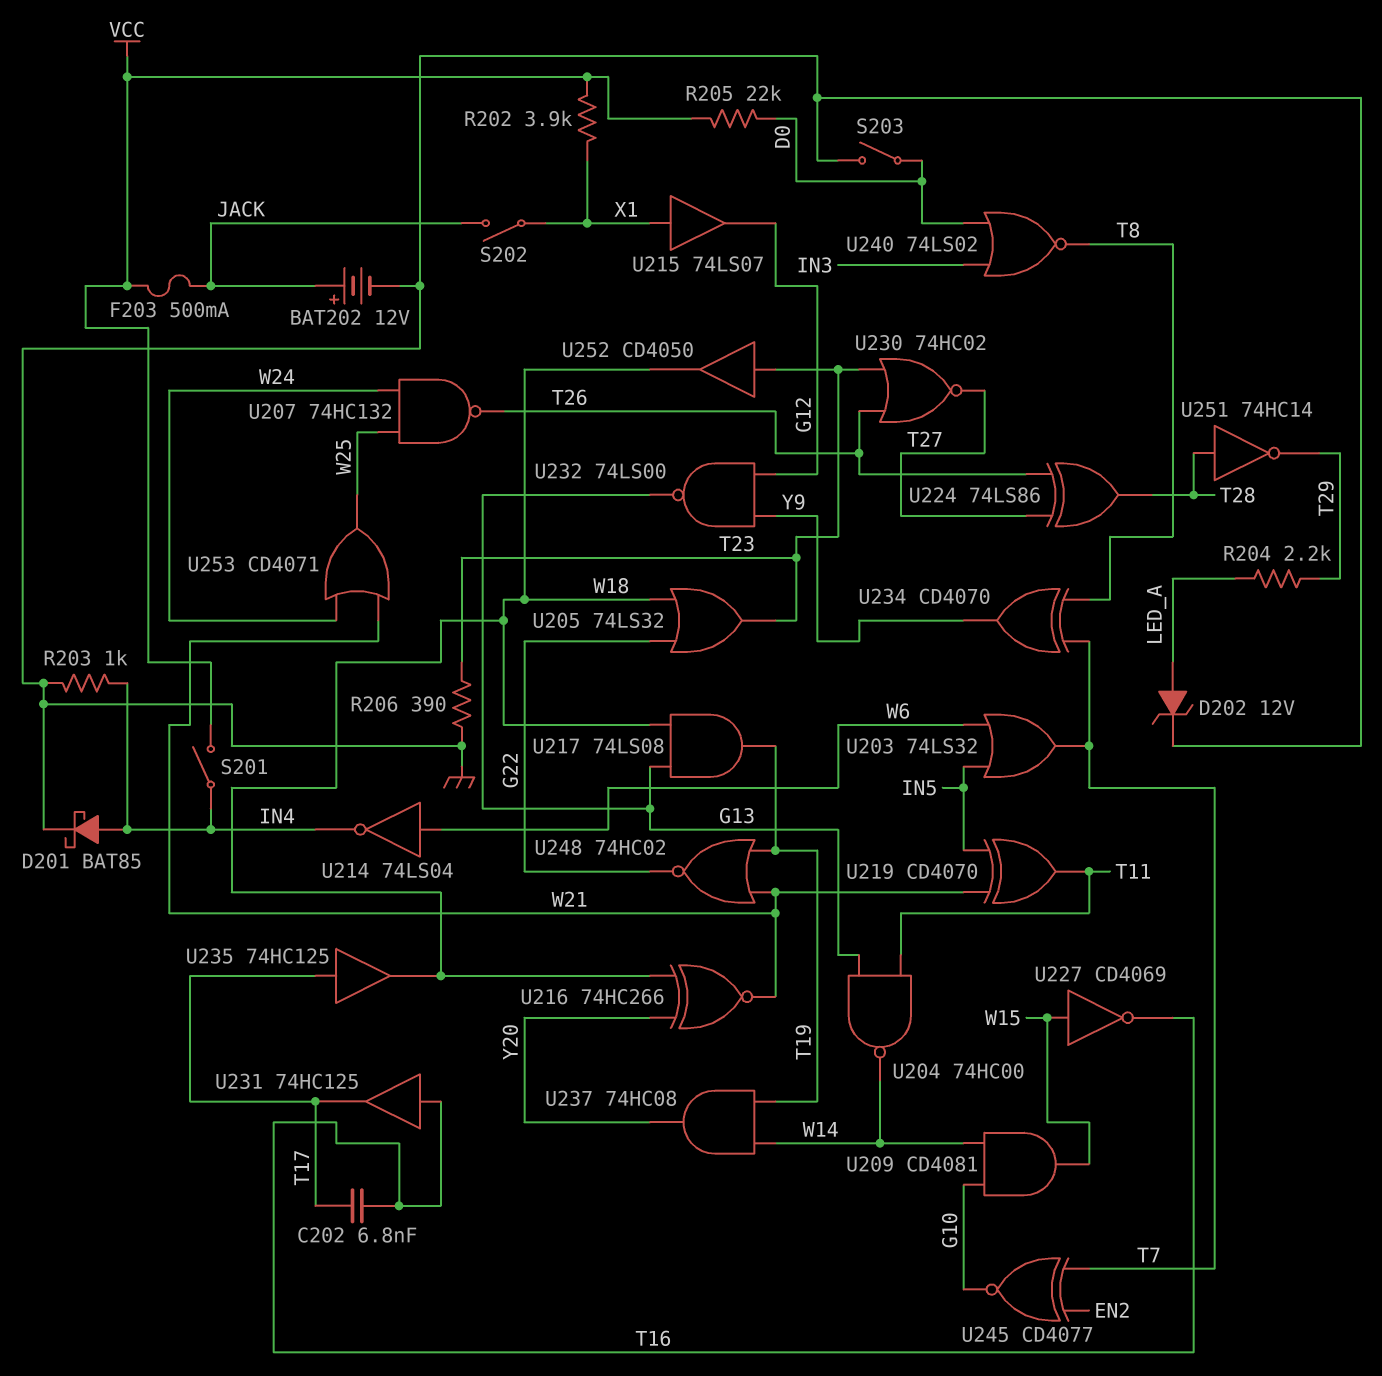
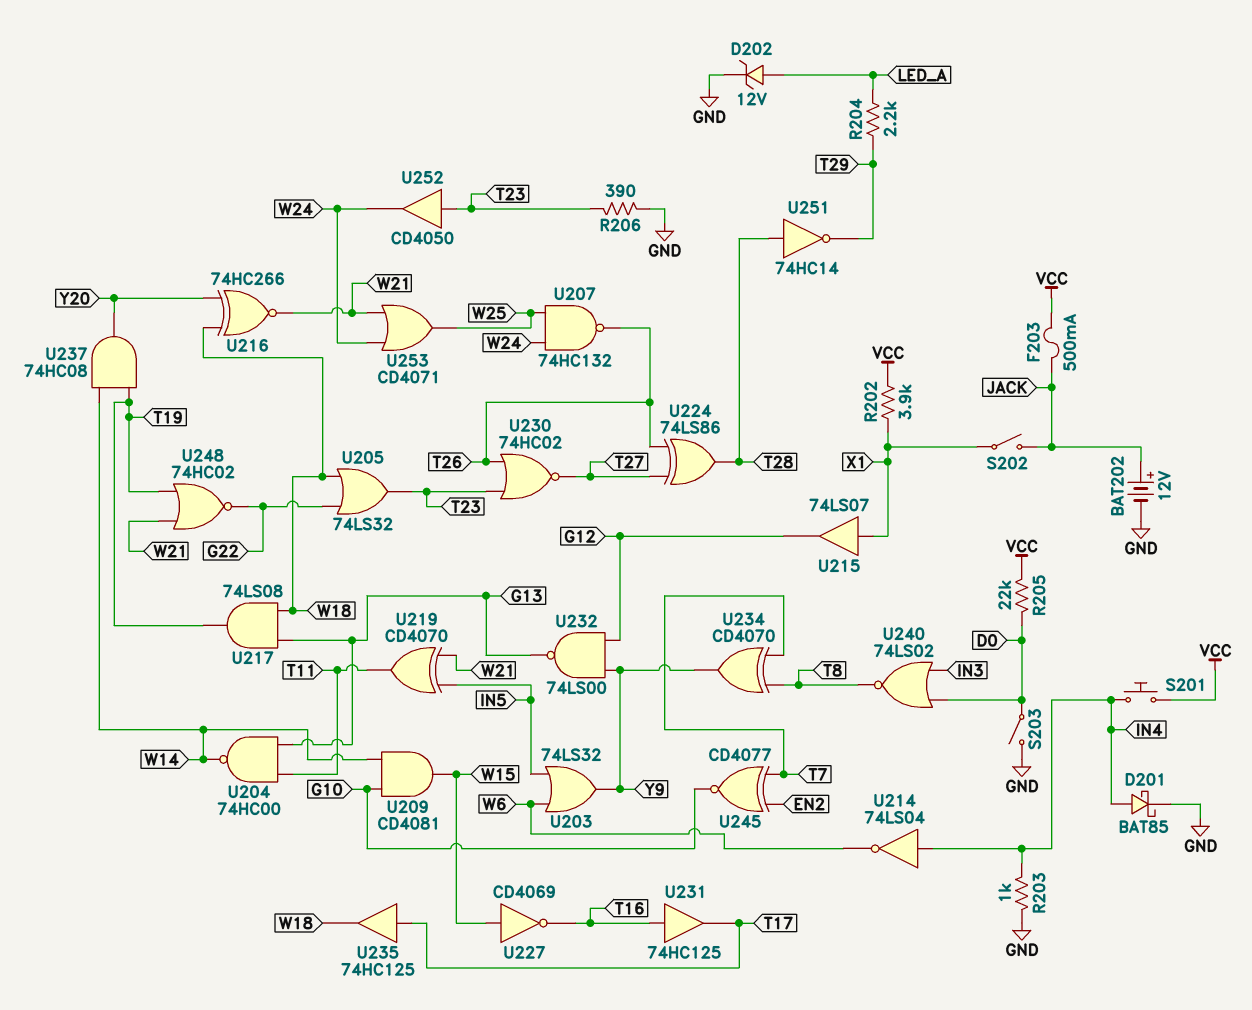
C202: 6.8nF (T16, T17) -> none
S201: switch (IN4, VCC) -> button (IN4, VCC)
U203: OR 74LS32 (in IN5, in W6, out T7) -> OR 74LS32 (in IN5, in W6, out Y9)
U214: NOT 74LS04 (in W6, out IN4) -> NOT 74LS04 (in IN4, out W6)
U252: buffer CD4050 (in T23, out W18) -> buffer CD4050 (in T23, out W24)

